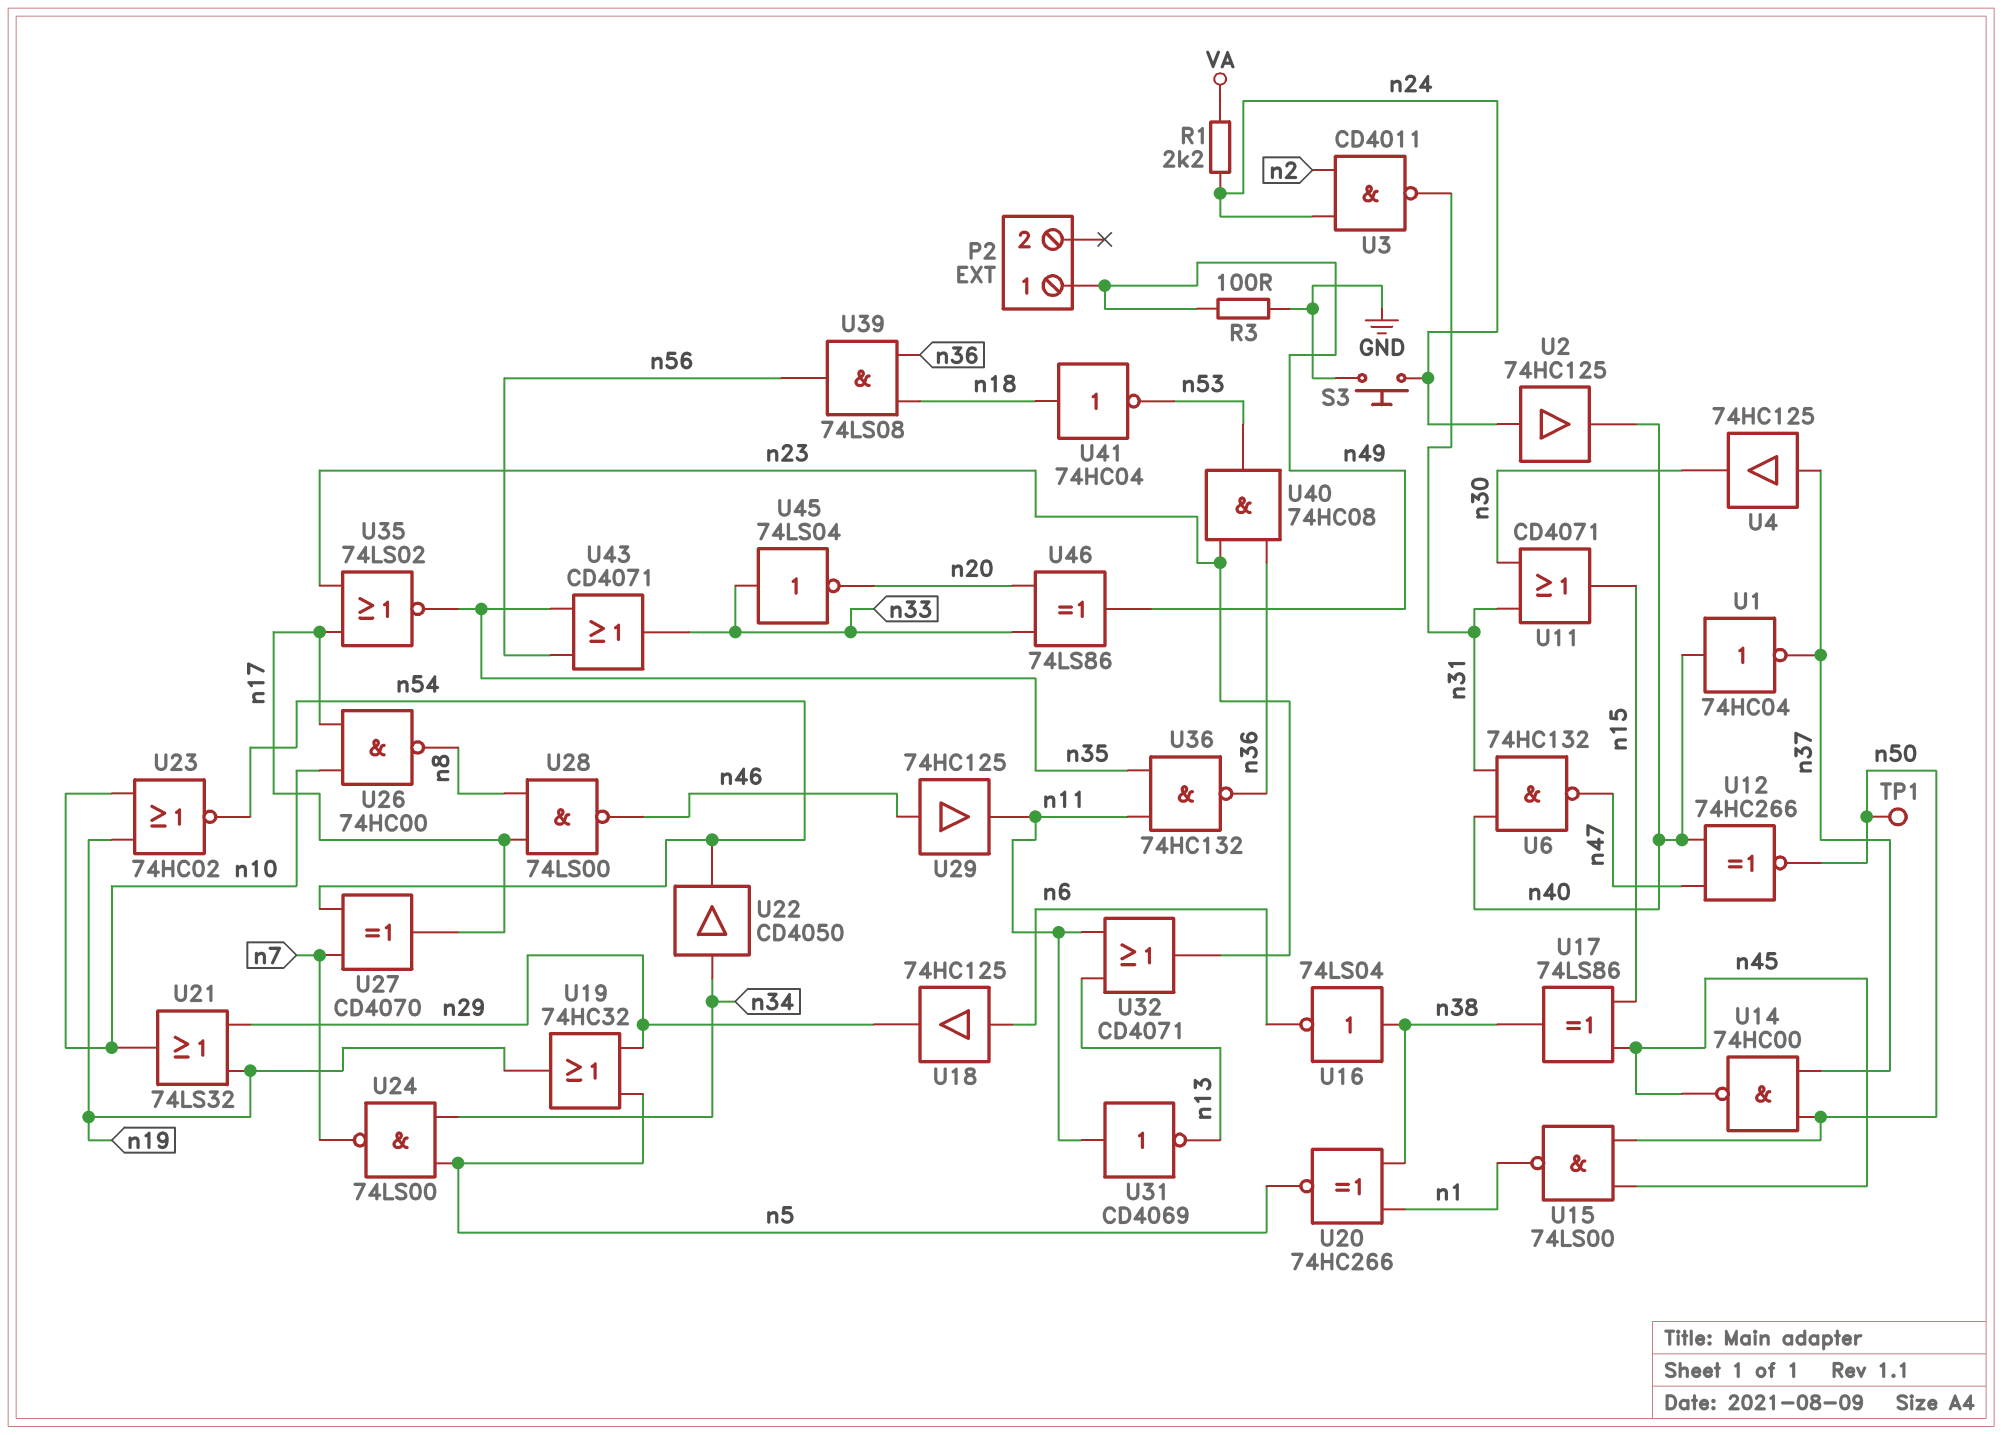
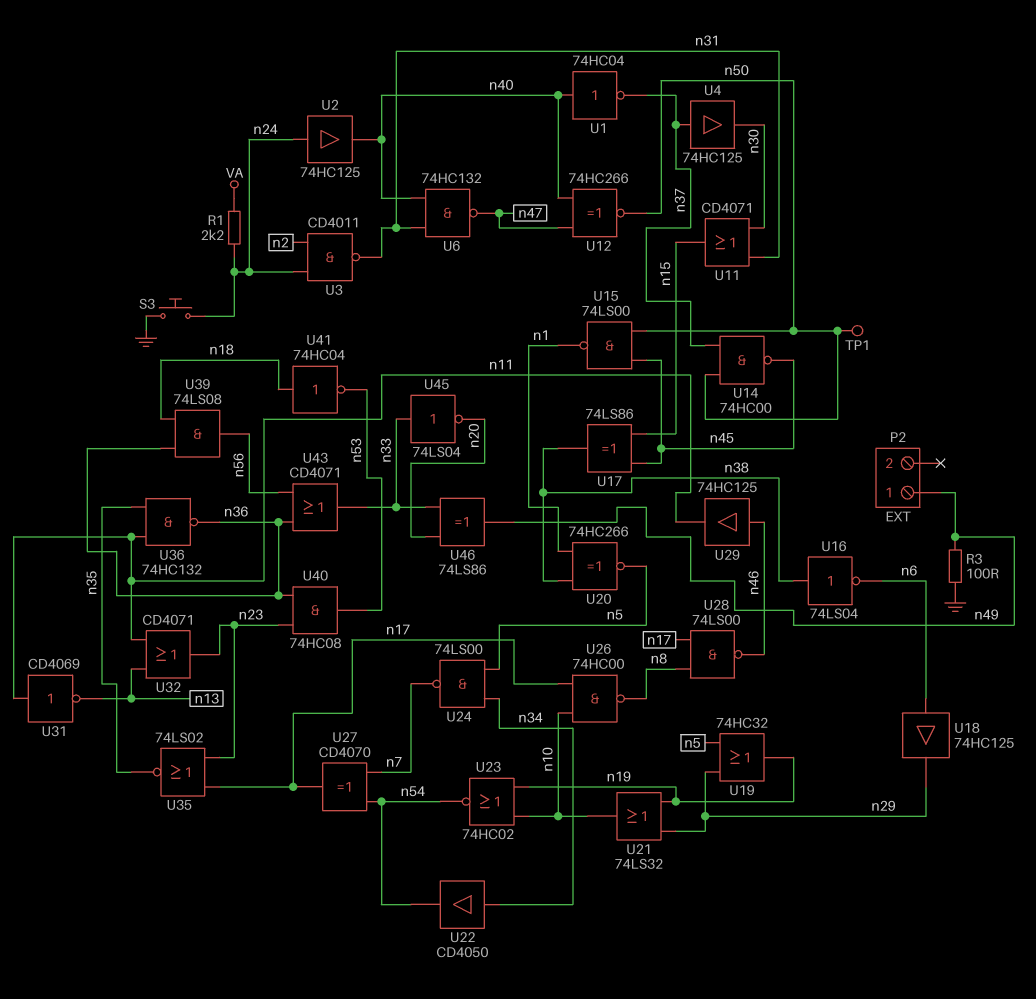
U43: OR CD4071 (in n35, in n56, out n33) -> OR CD4071 (in n36, in n56, out n33)

